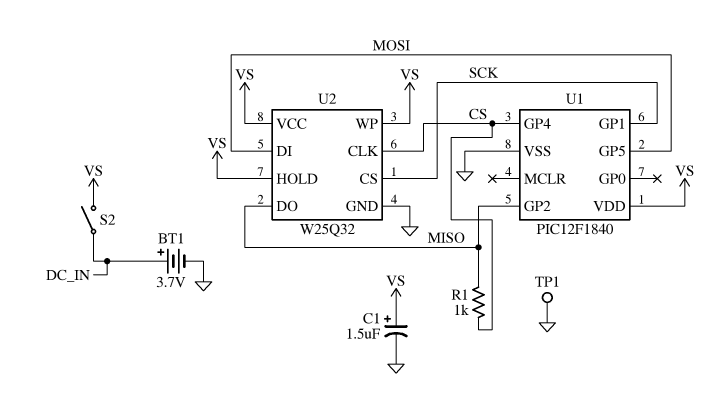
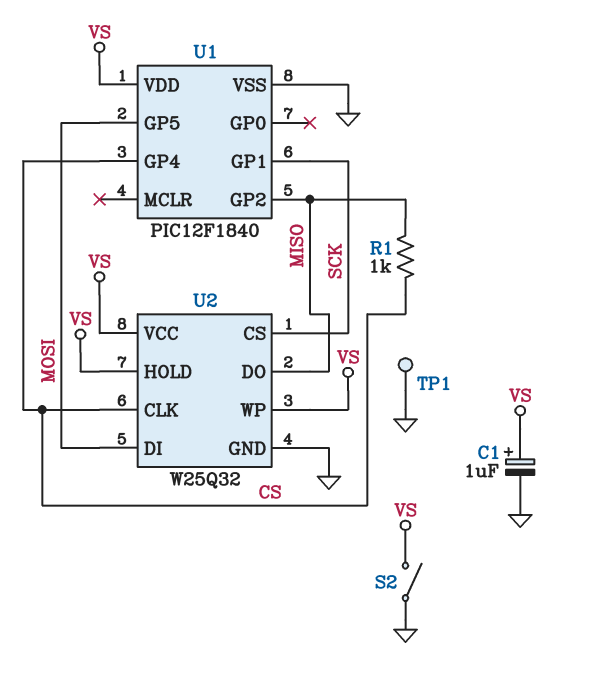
BT1: 3.7V (plus DC_IN, minus GND) -> none
C1: 1.5uF (plus VS, minus GND) -> 1uF (plus VS, minus GND)
S2: switch (DC_IN, VS) -> switch (GND, VS)

